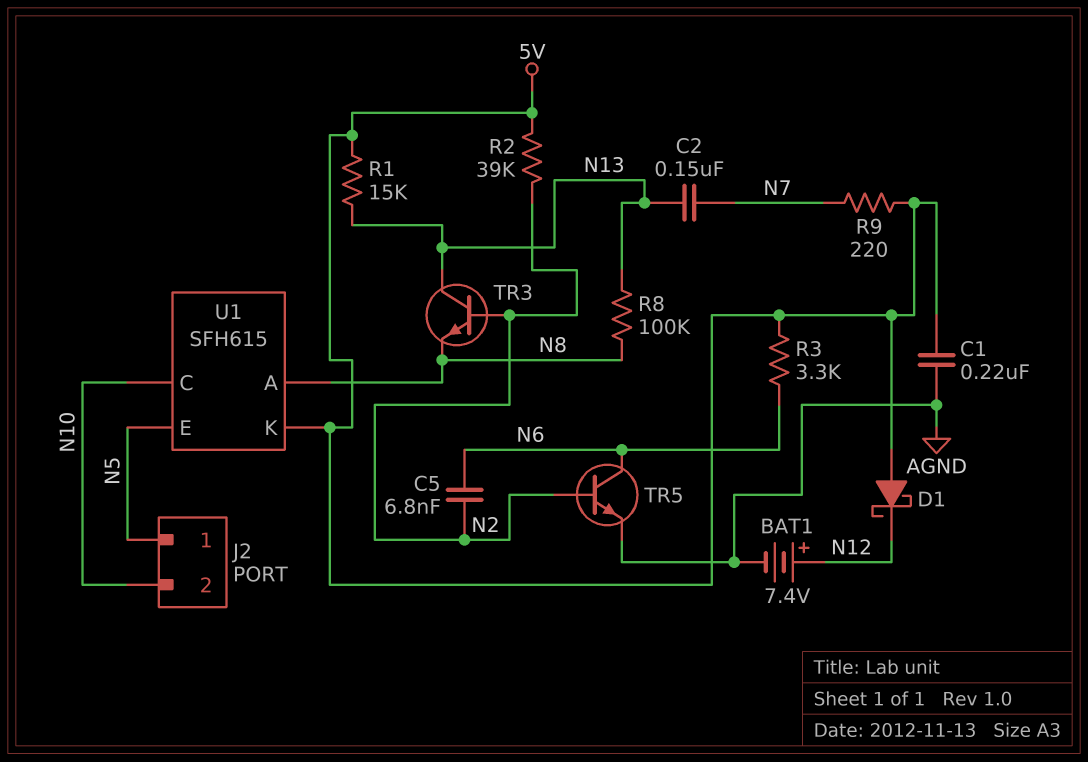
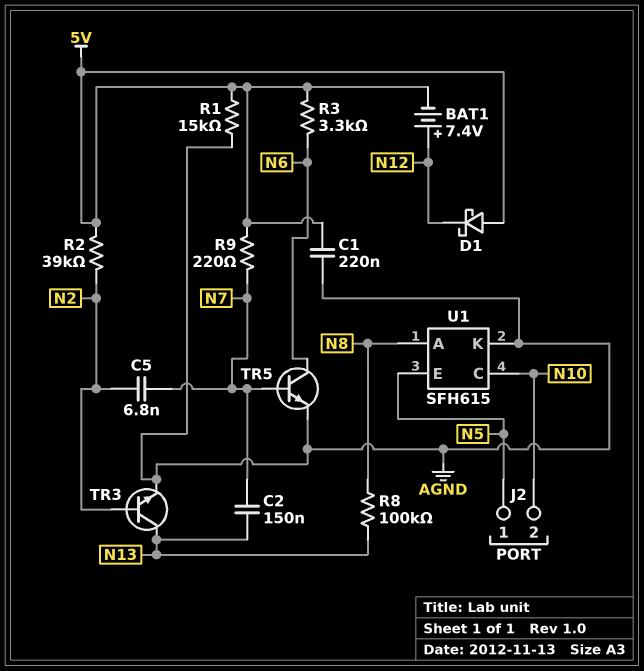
BAT1: 7.4V (plus N12, minus AGND) -> 7.4V (plus N12, minus 5V)
C5: 6.8nF (N2, N6) -> 6.8nF (N2, N7)
R1: 15k (5V, N13) -> 15k (5V, AGND)
TR3: NPN (B N2, C N13, E N8) -> NPN (B N2, C N13, E AGND)
TR5: NPN (B N2, C N6, E AGND) -> NPN (B N7, C N6, E AGND)
U1 pin K: 5V -> AGND

